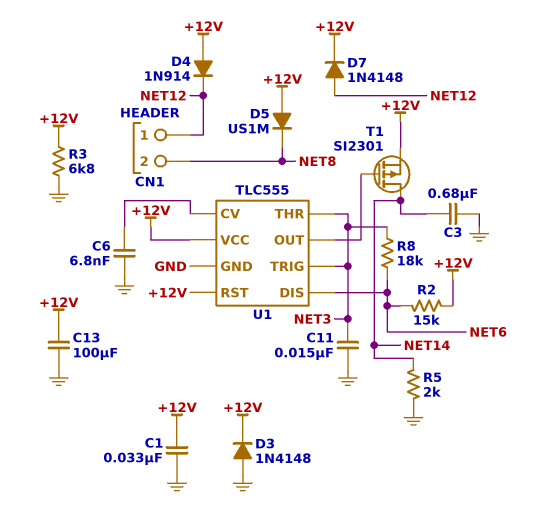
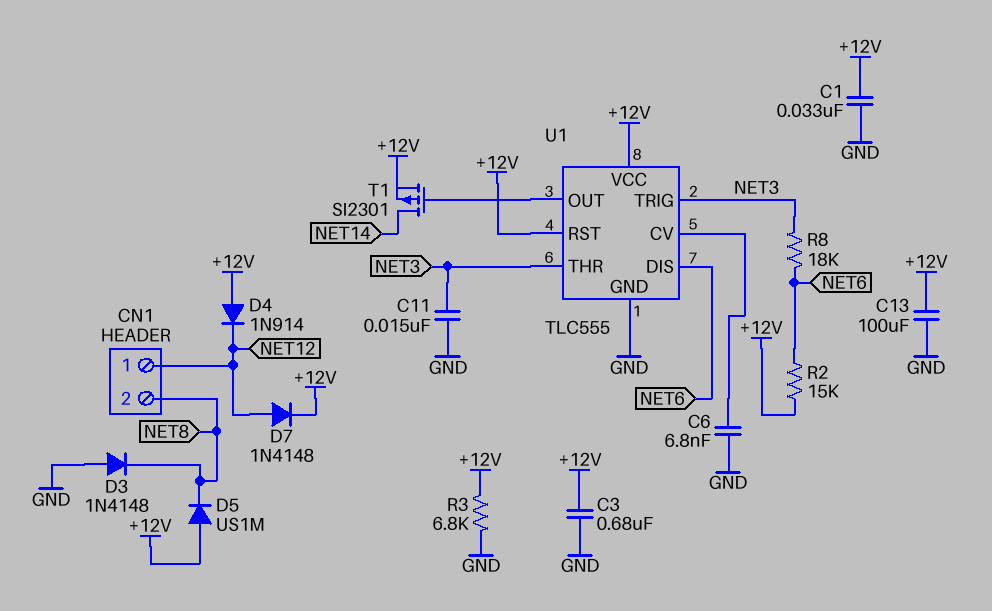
C3: 680nF (GND, NET14) -> 680nF (+12V, GND)
D3: diode 1N4148 (A GND, K +12V) -> diode 1N4148 (A GND, K NET8)
R5: 2k (GND, NET14) -> none

